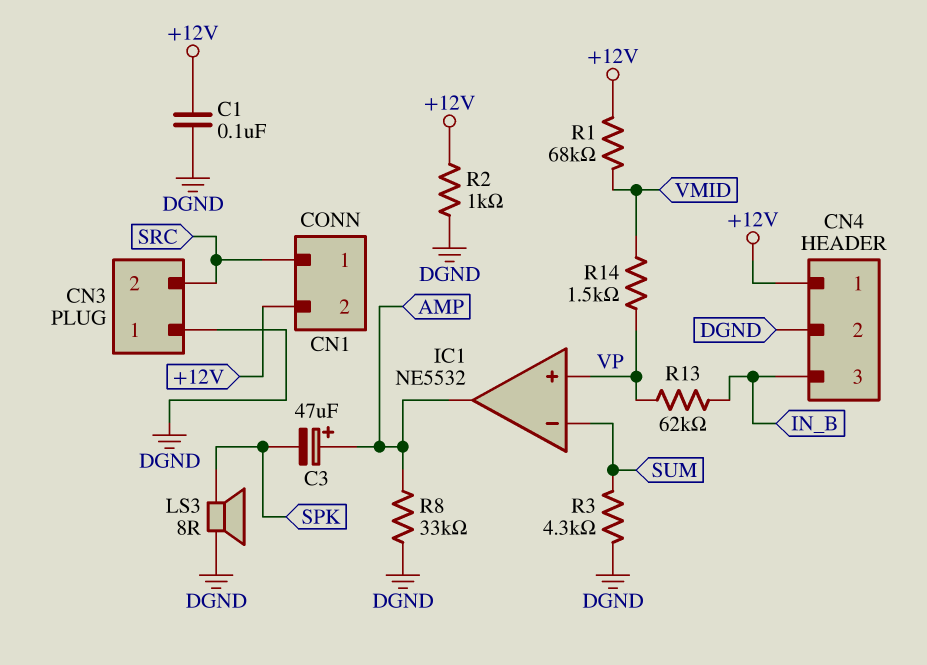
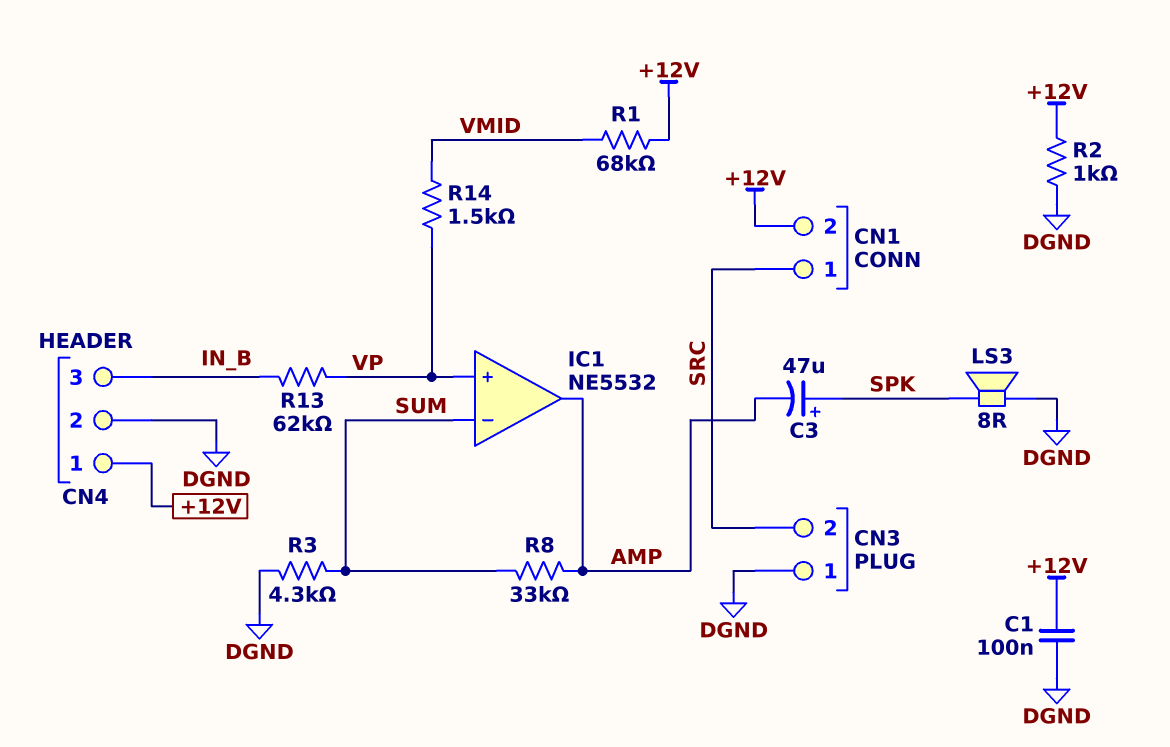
C3: 47uF (plus AMP, minus SPK) -> 47uF (plus SPK, minus AMP)
R8: 33k (AMP, DGND) -> 33k (AMP, SUM)

